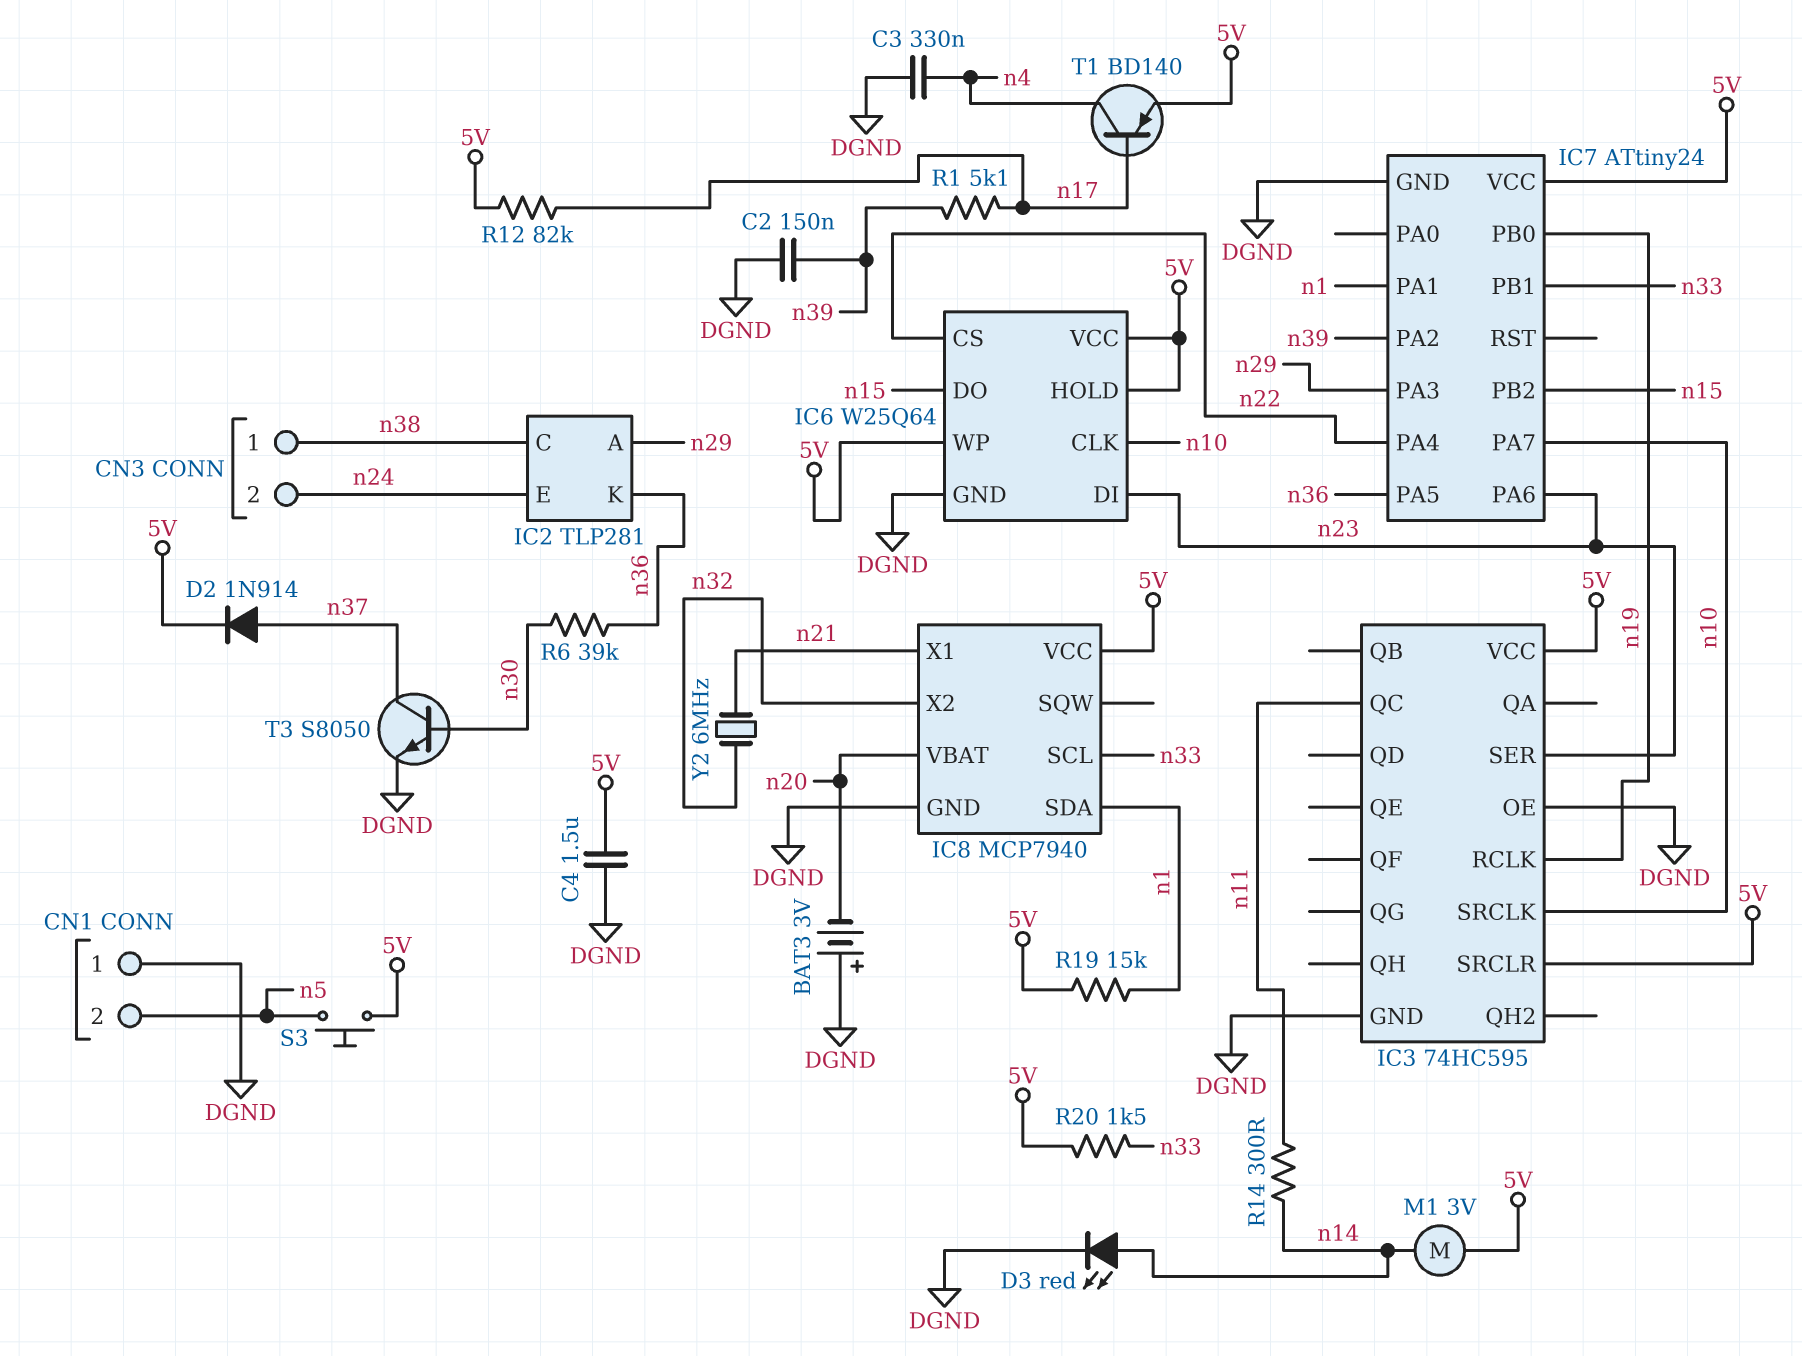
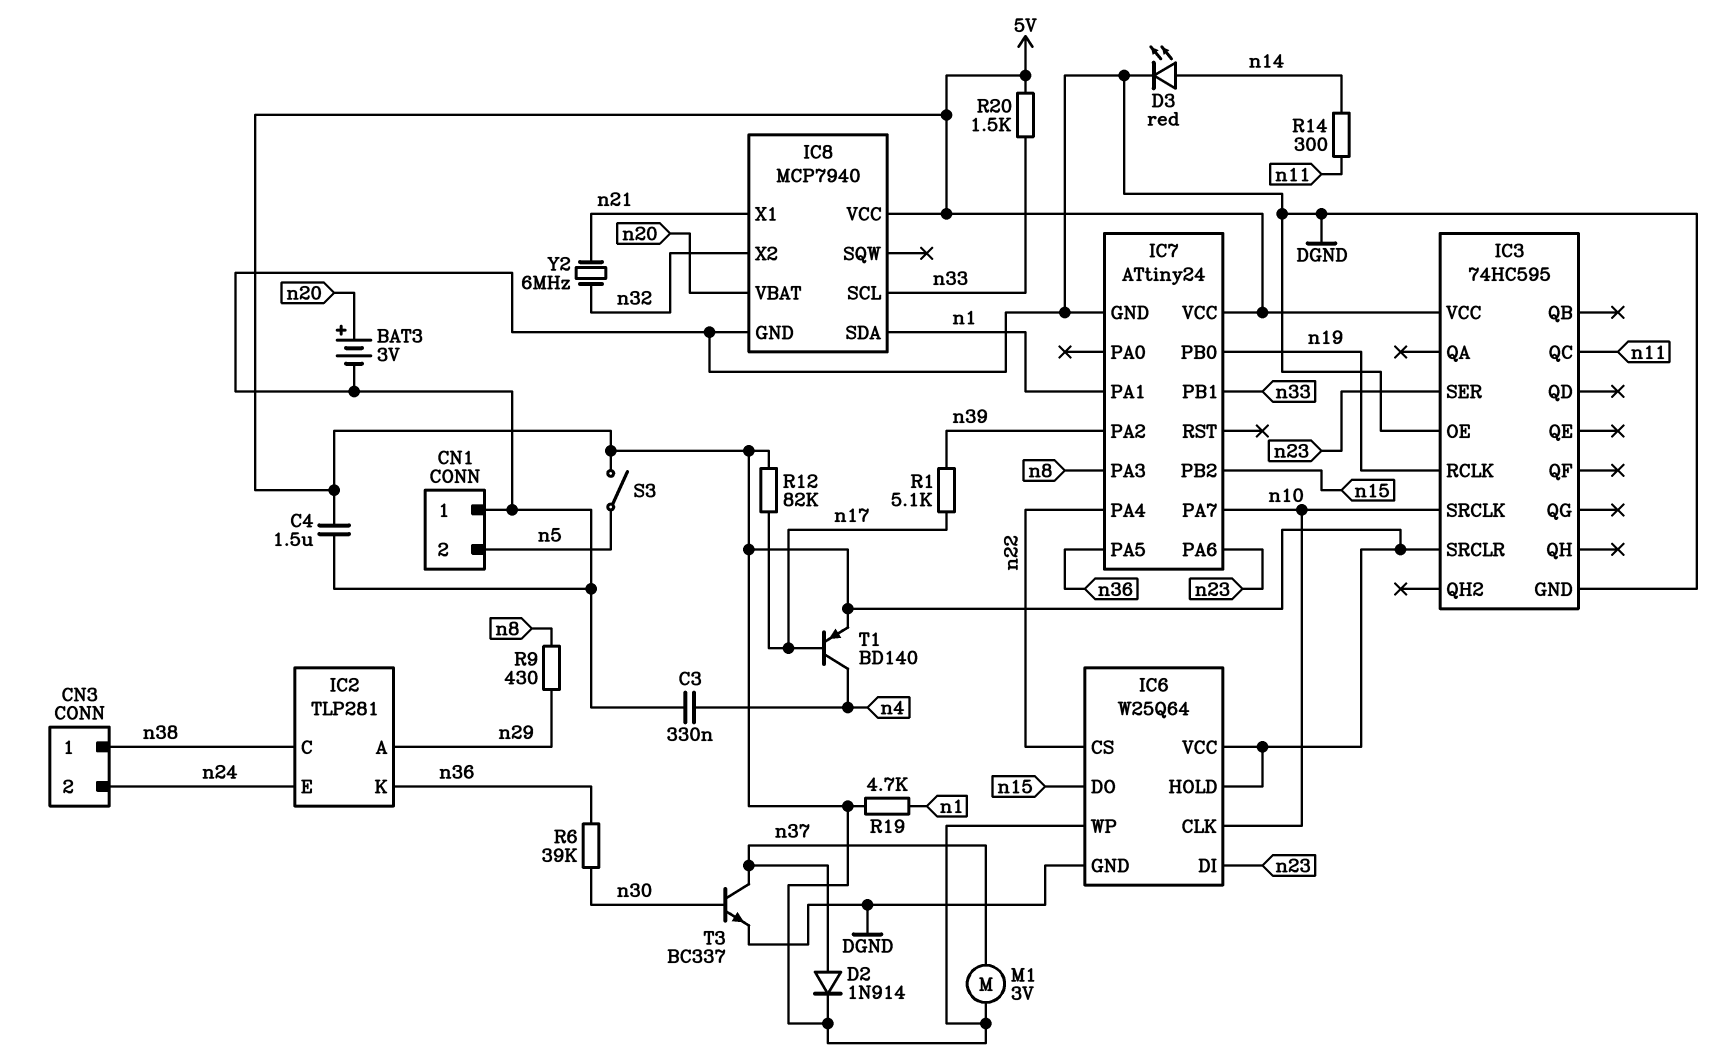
BAT3: 3V (plus DGND, minus n20) -> 3V (plus n20, minus DGND)
C2: 150nF (DGND, n39) -> none
IC7 pin PA3: n29 -> n8
M1: motor 3V (5V, n14) -> motor 3V (5V, n37)
R9: none -> 430 (n8, n29)
R19: 15k (5V, n1) -> 4.7k (5V, n1)
S3: button (5V, n5) -> switch (5V, n5)
T3: NPN S8050 (B n30, C n37, E DGND) -> NPN BC337 (B n30, C n37, E DGND)

